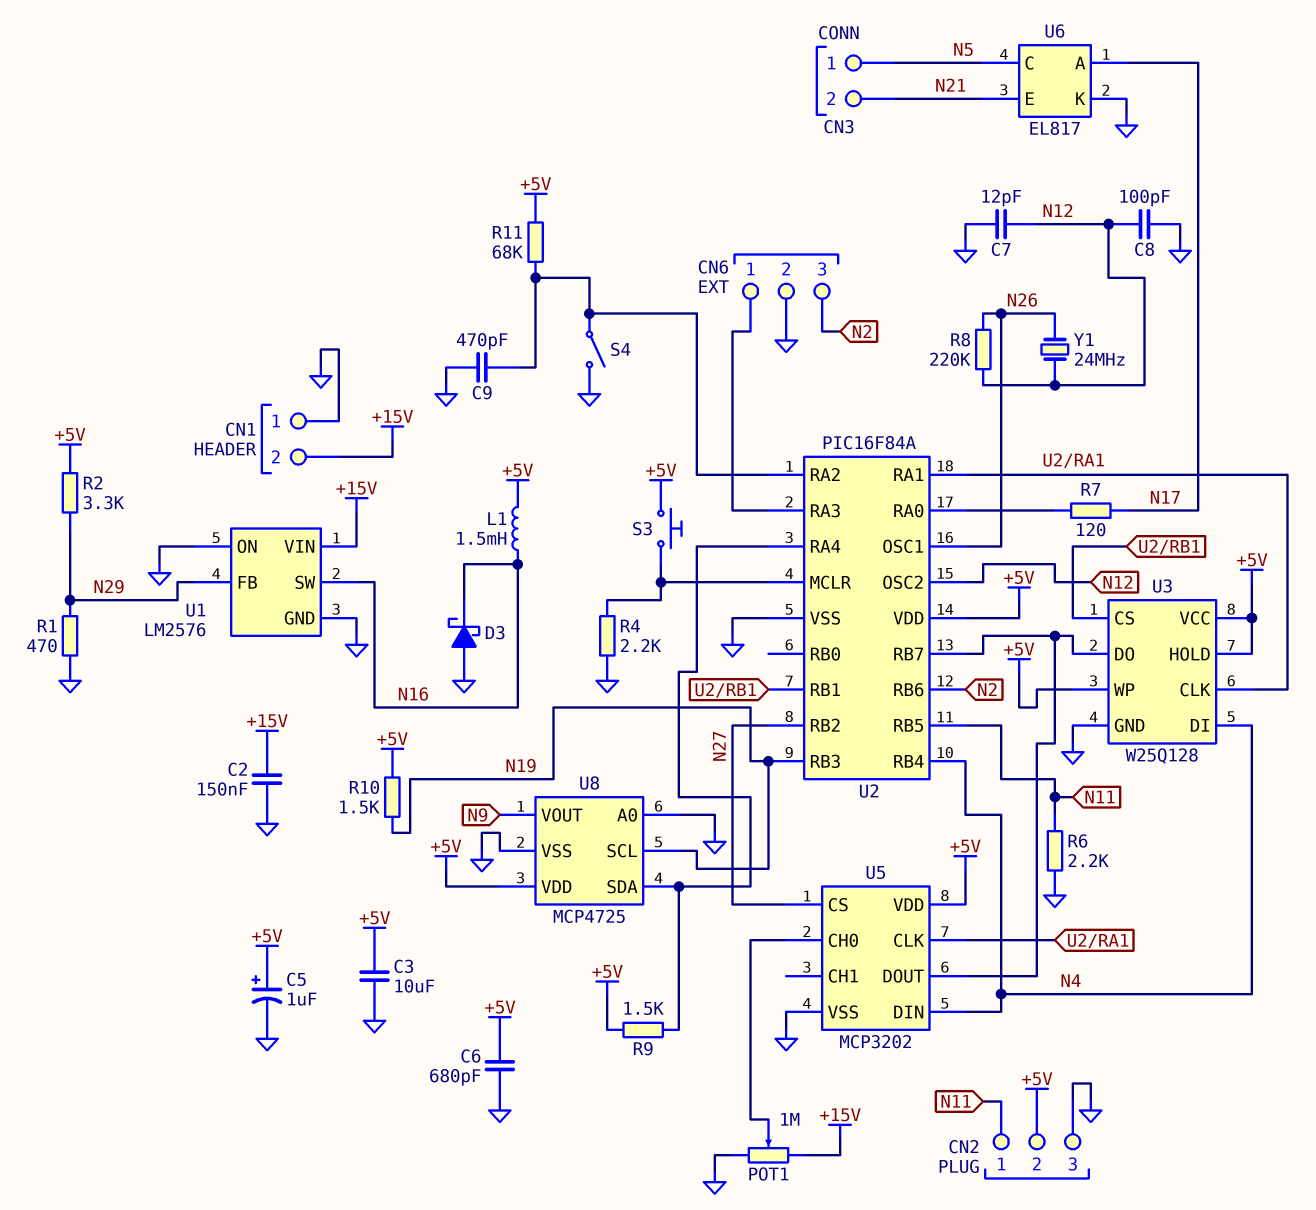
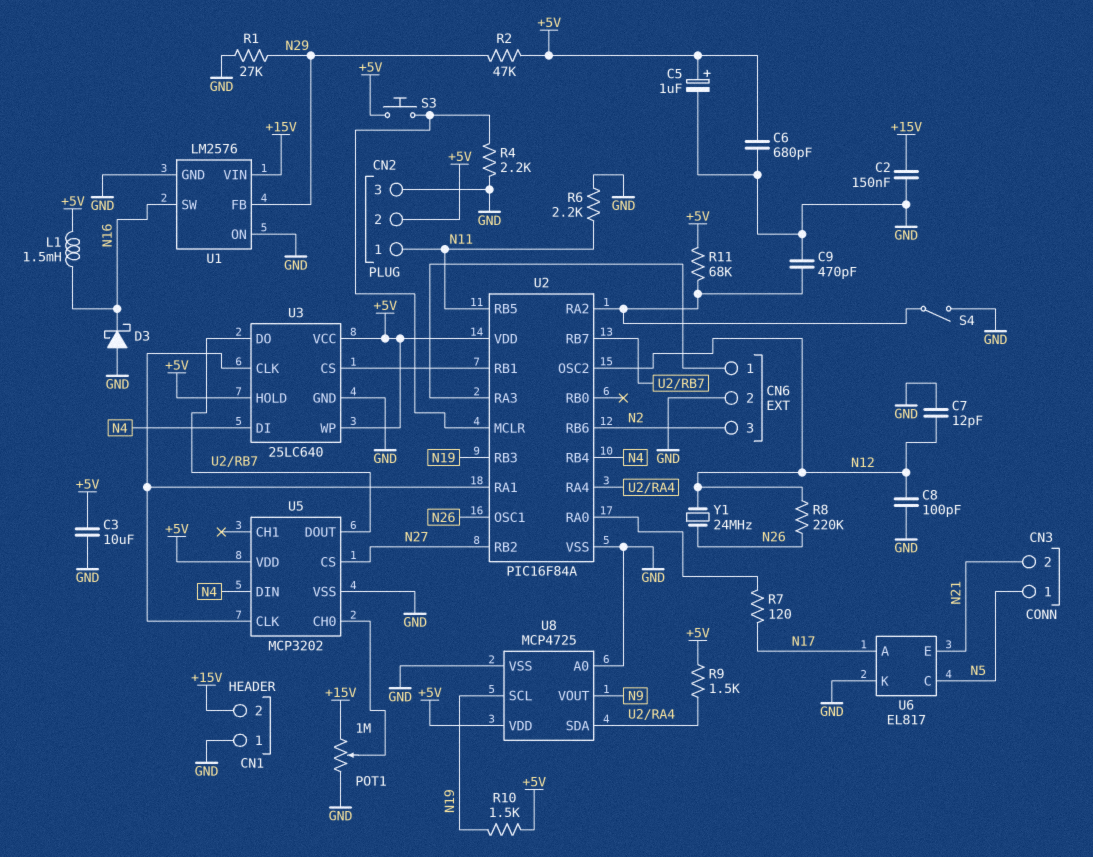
R1: 470 (GND, N29) -> 27k (GND, N29)
R2: 3.3k (+5V, N29) -> 47k (+5V, N29)
U3: W25Q128 -> 25LC640

